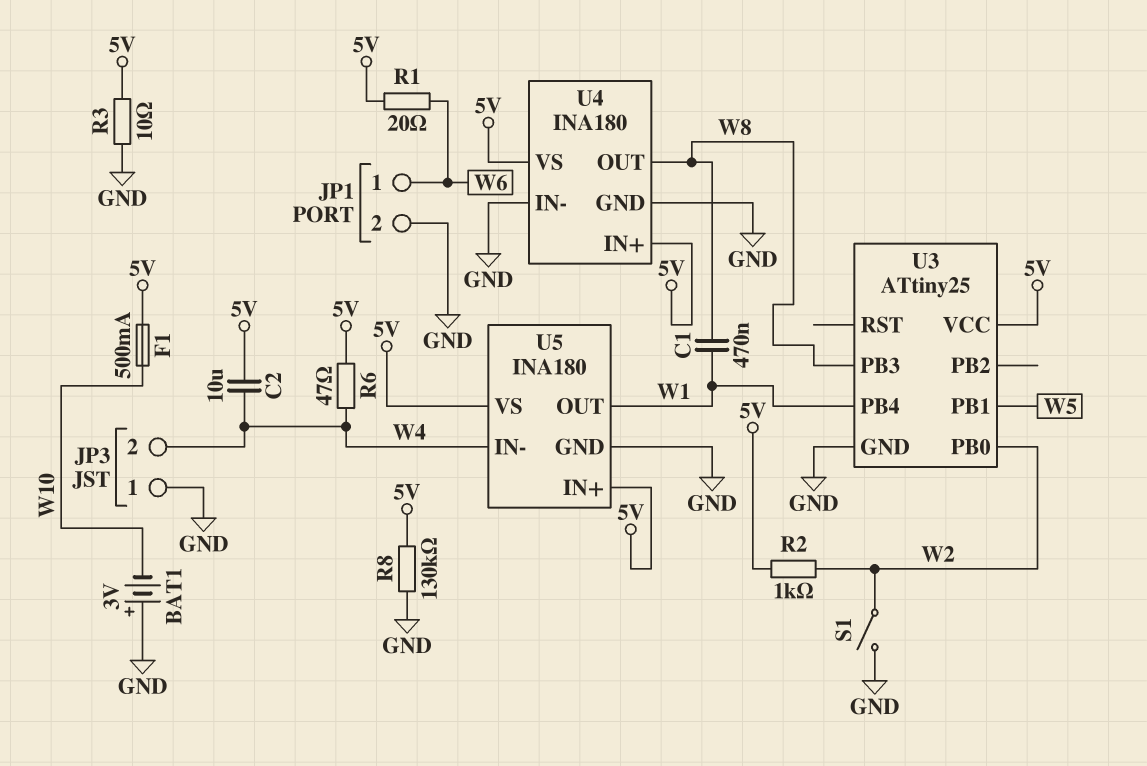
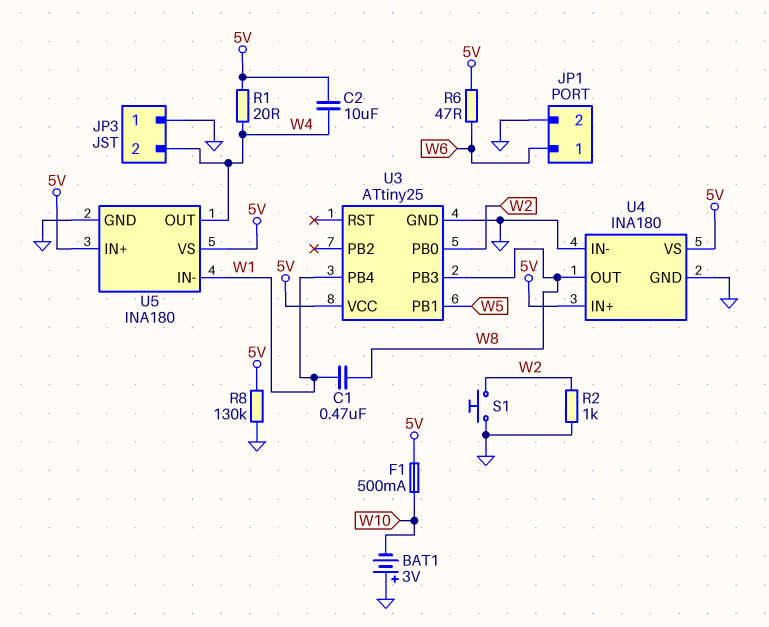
R1: 20 (5V, W6) -> 20 (5V, W4)
R2: 1k (5V, W2) -> 1k (GND, W2)
R3: 10 (5V, GND) -> none
R6: 47 (5V, W4) -> 47 (5V, W6)
S1: switch (GND, W2) -> button (GND, W2)
U5 pin IN-: W4 -> W1
U5 pin OUT: W1 -> W4

